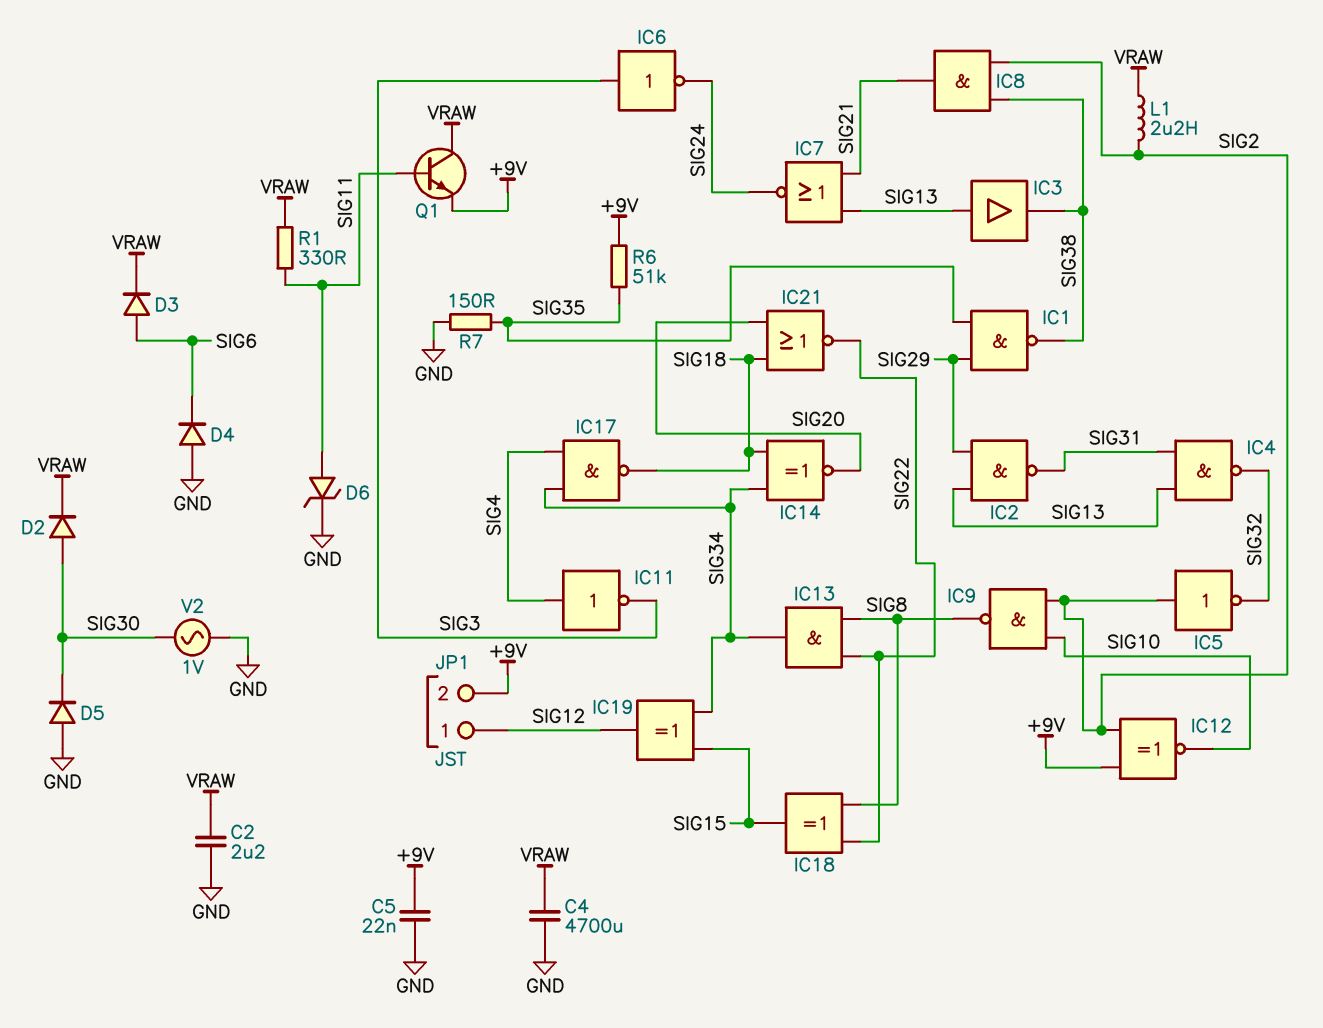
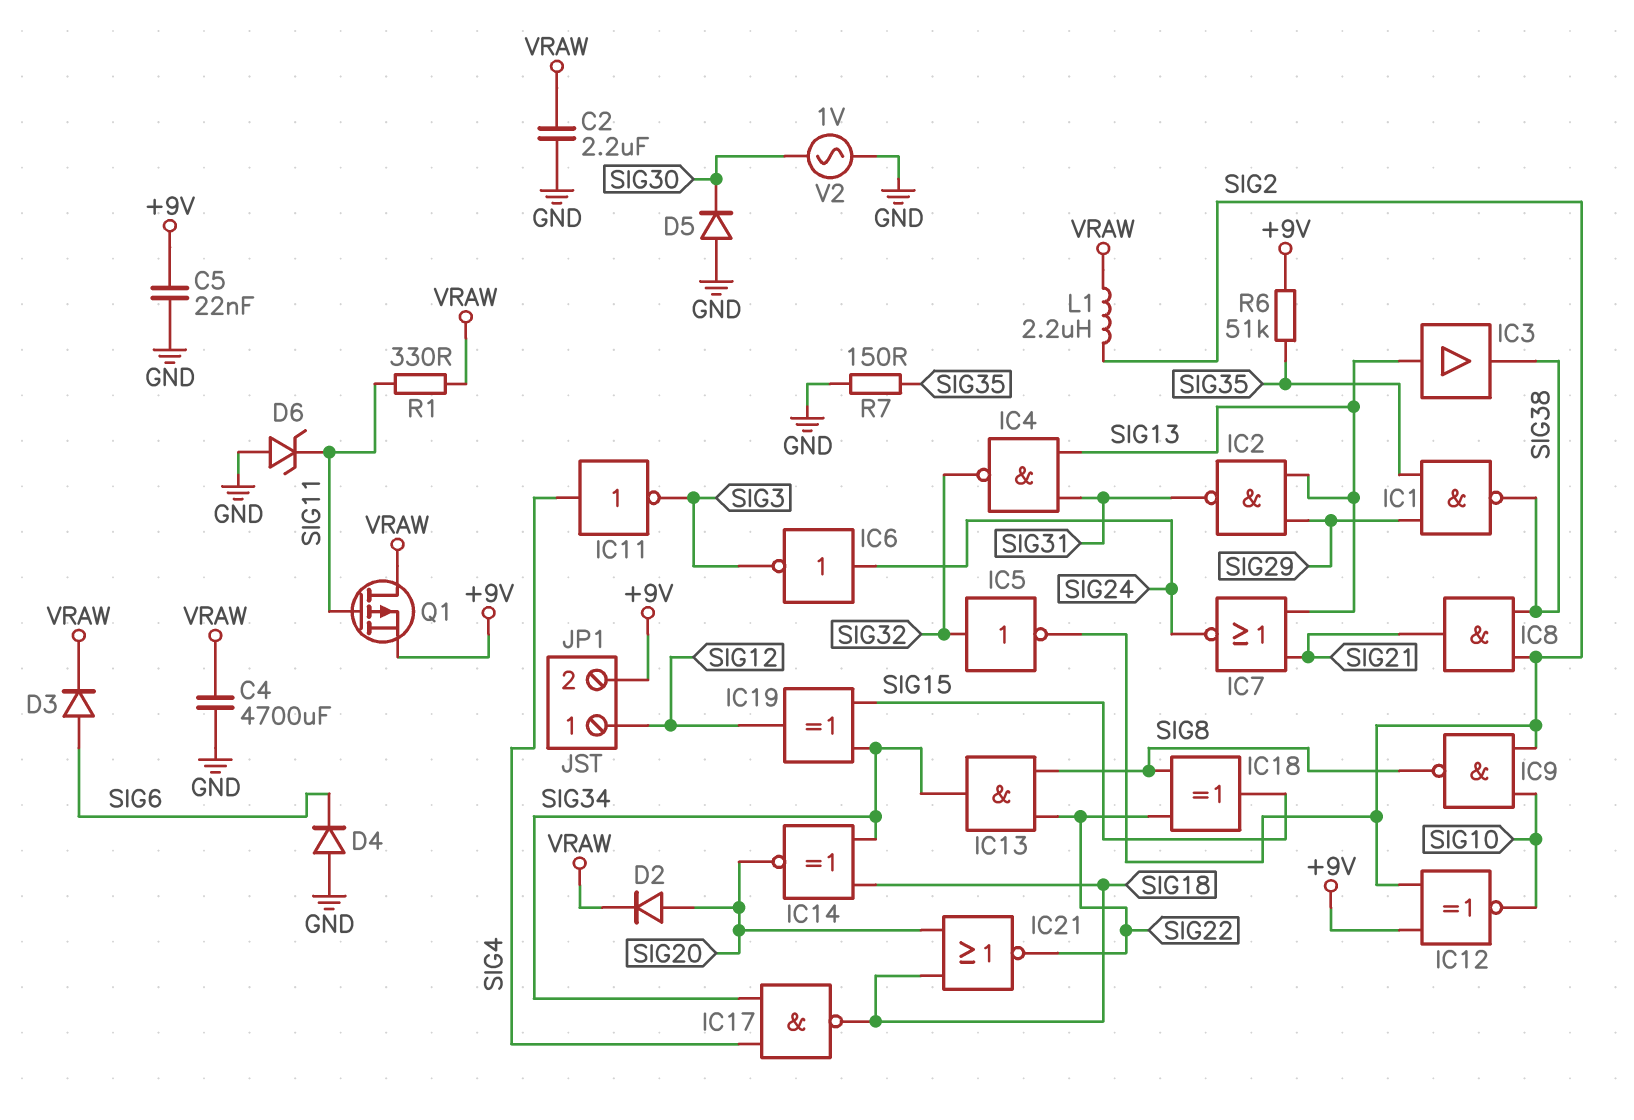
D2: diode (A SIG30, K VRAW) -> diode (A SIG20, K VRAW)
D6: zener (A SIG11, K GND) -> zener (A GND, K SIG11)
IC5: NOT (in SIG2, out SIG32) -> NOT (in SIG32, out SIG2)
IC6: NOT (in SIG3, out SIG24) -> NOT (in SIG24, out SIG3)
Q1: NPN (B SIG11, C VRAW, E +9V) -> PMOS (G SIG11, D VRAW, S +9V)

